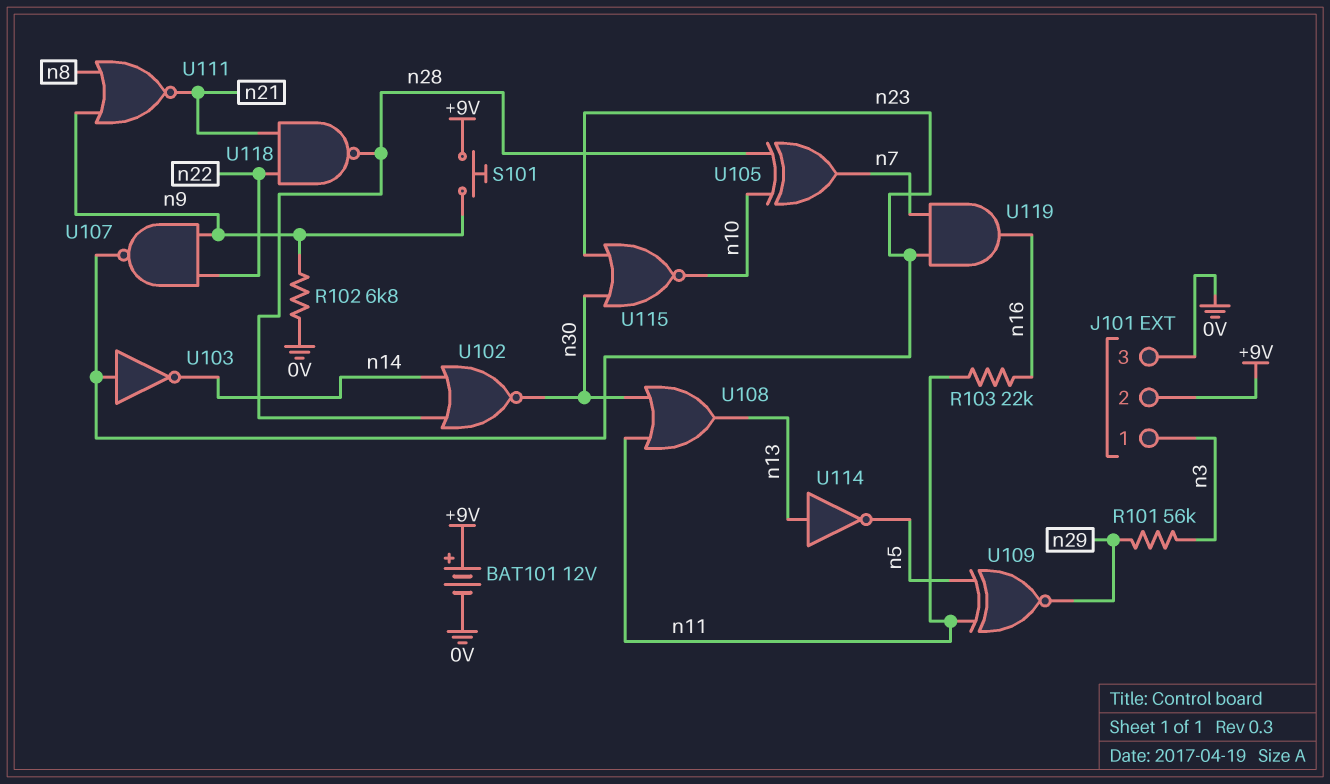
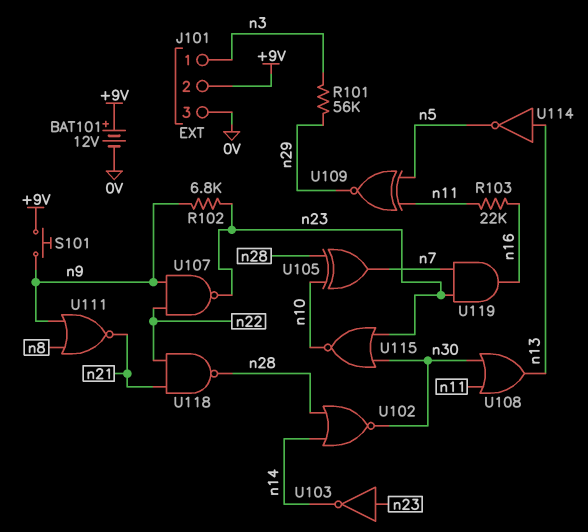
R102: 6.8k (0V, n9) -> 6.8k (n9, n23)

